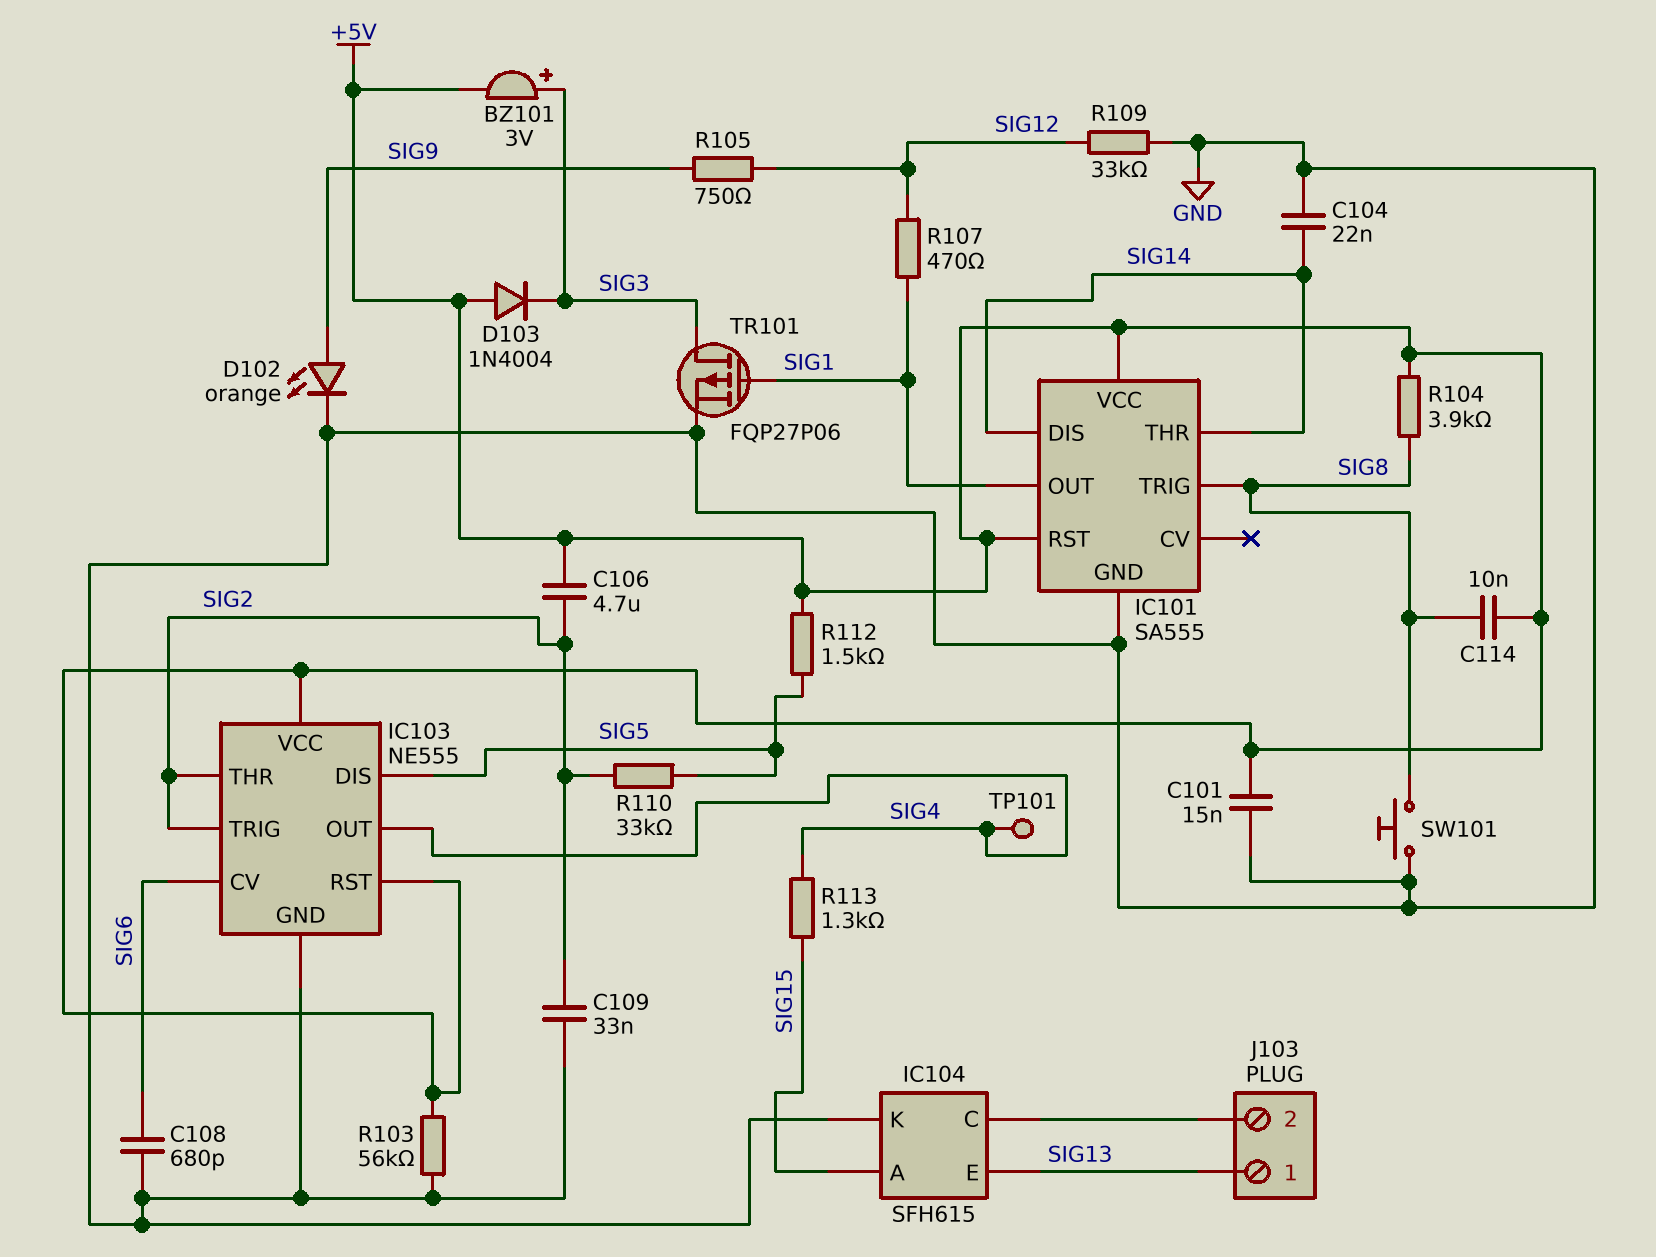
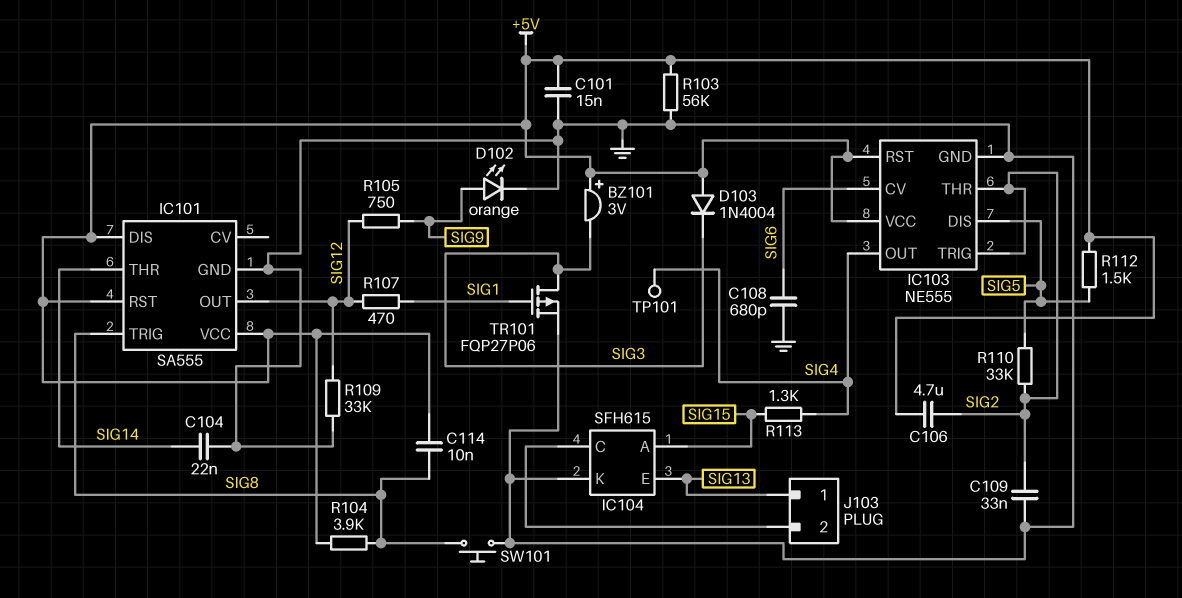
BZ101: buzzer 3V (plus SIG3, minus +5V) -> buzzer 3V (plus +5V, minus SIG3)
IC101 pin DIS: SIG14 -> +5V
IC101 pin OUT: SIG1 -> SIG12

